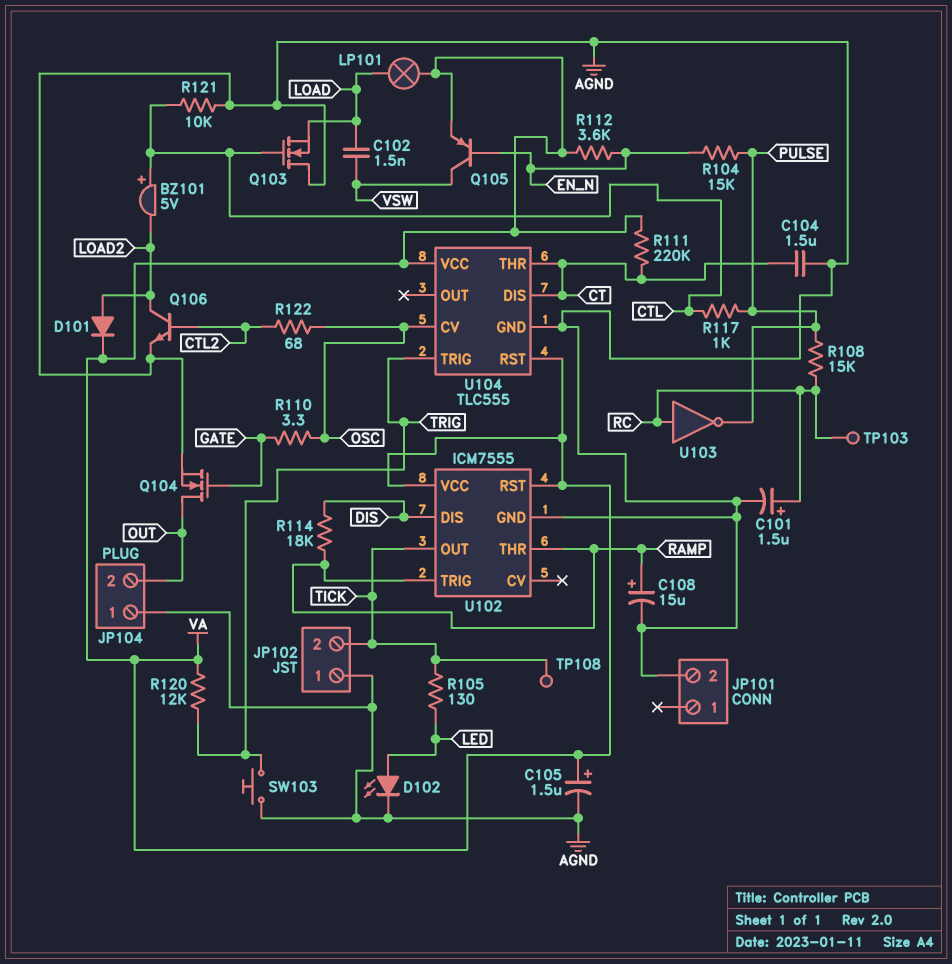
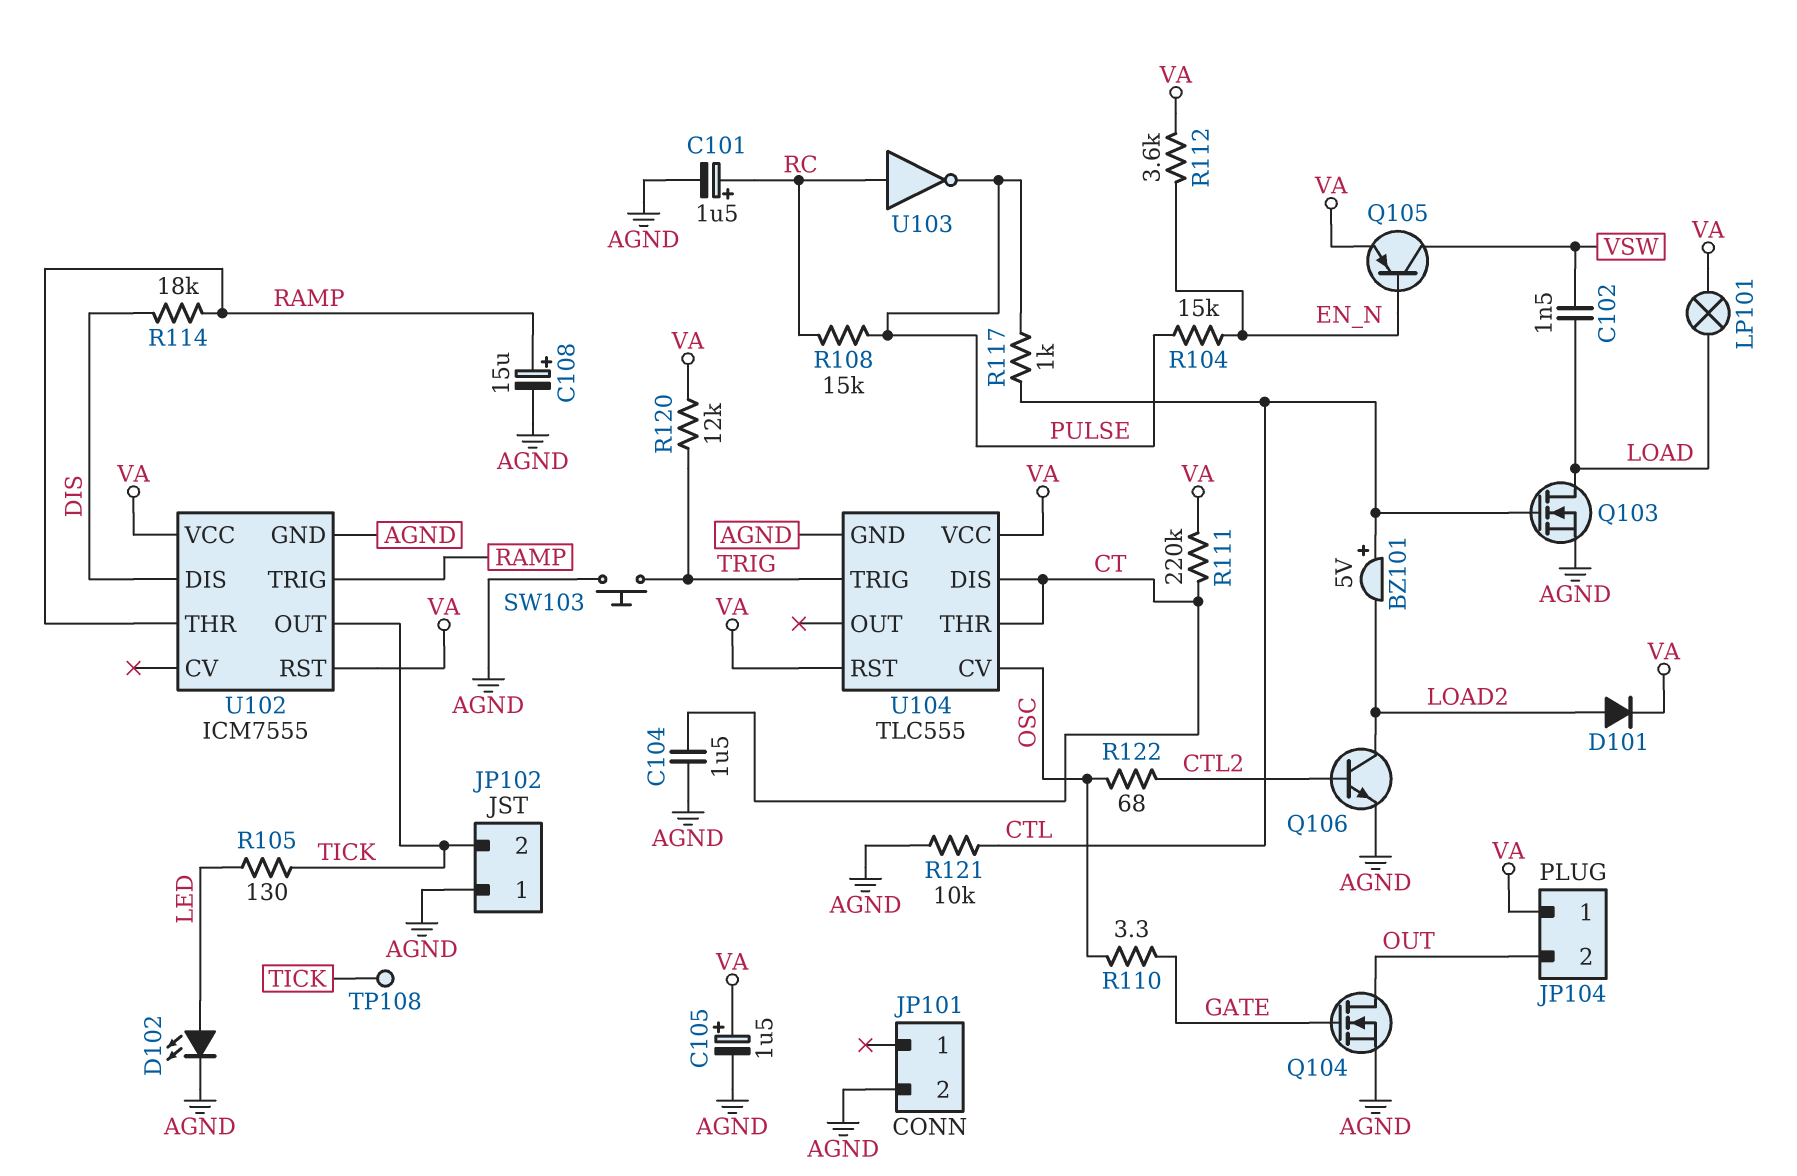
JP104 pin 1: AGND -> VA
Q103: NMOS (G CTL, D AGND, S LOAD) -> NMOS (G CTL, D LOAD, S AGND)
TP103: test point (RC) -> none

